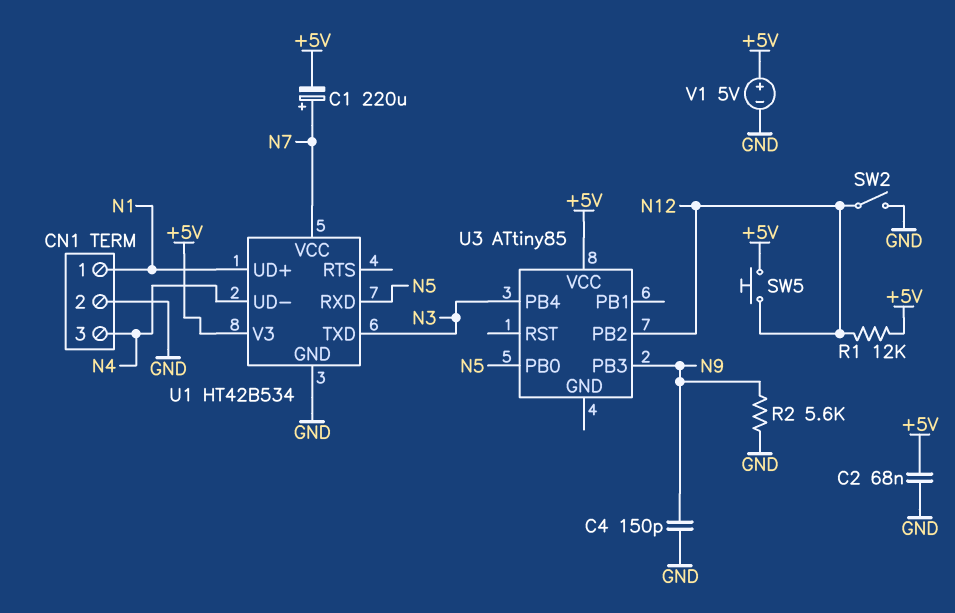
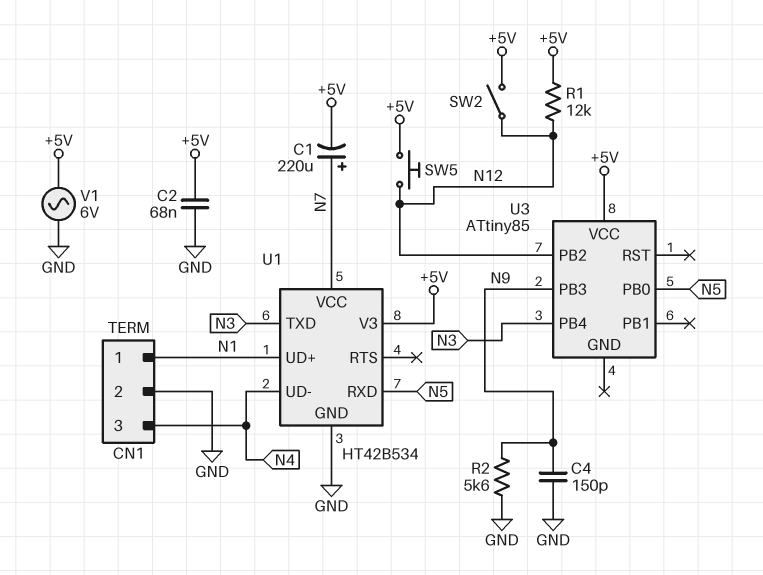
SW2: switch (GND, N12) -> switch (+5V, N12)
V1: 5V (plus +5V, minus GND) -> AC 6V (+5V, GND)

